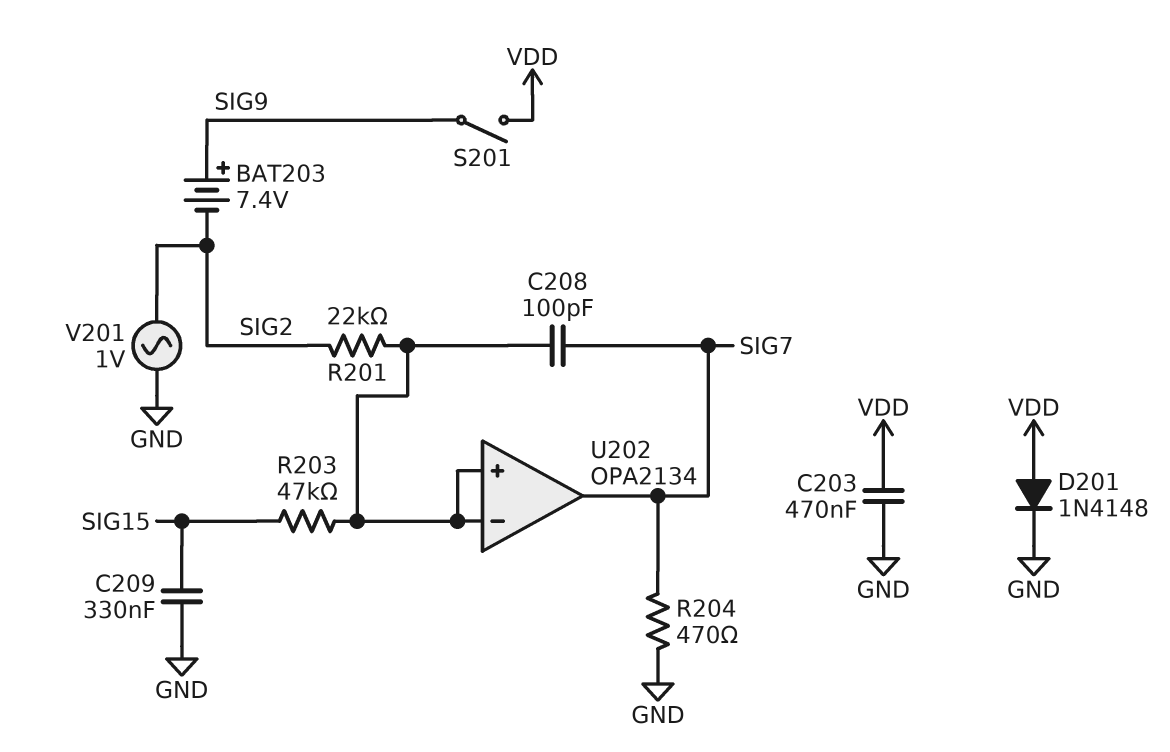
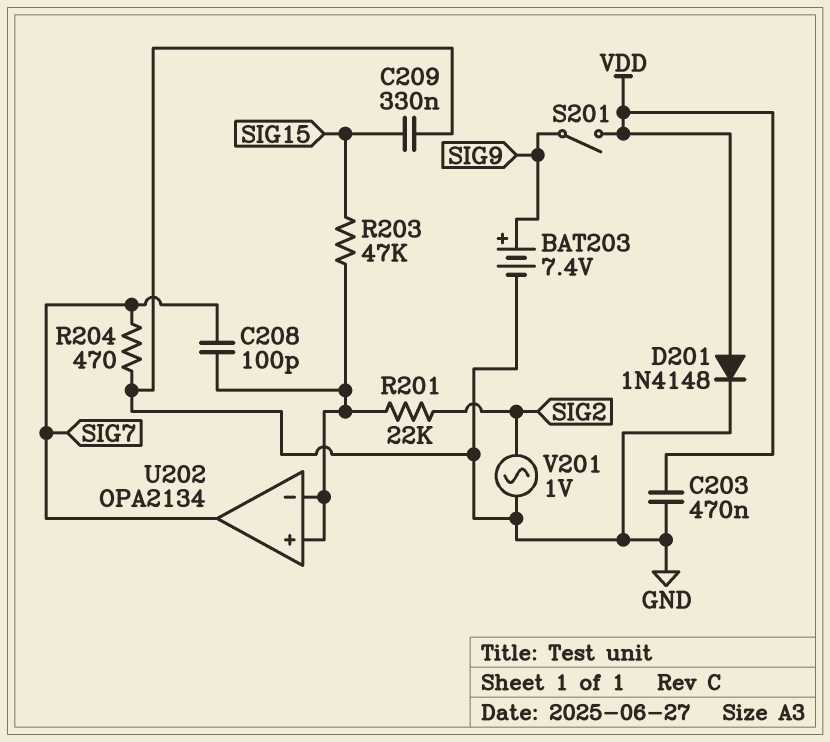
BAT203: 7.4V (plus SIG9, minus SIG2) -> 7.4V (plus SIG9, minus GND)

